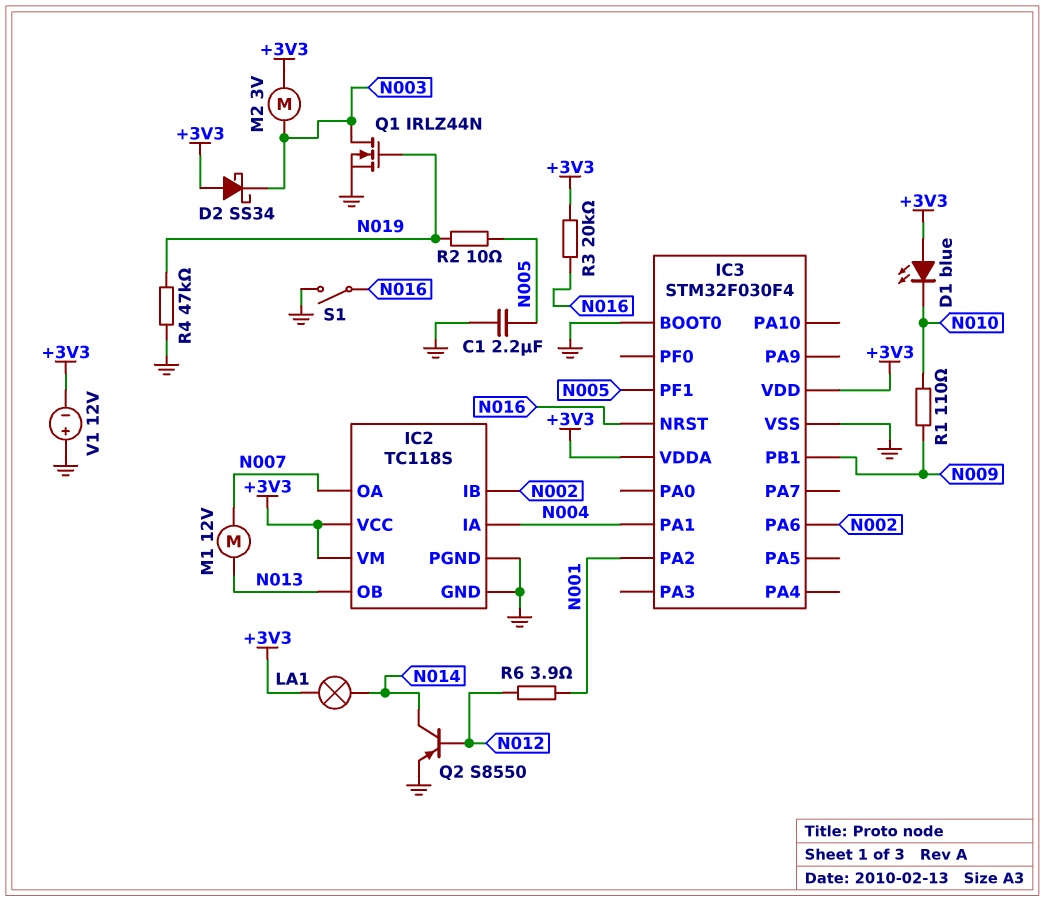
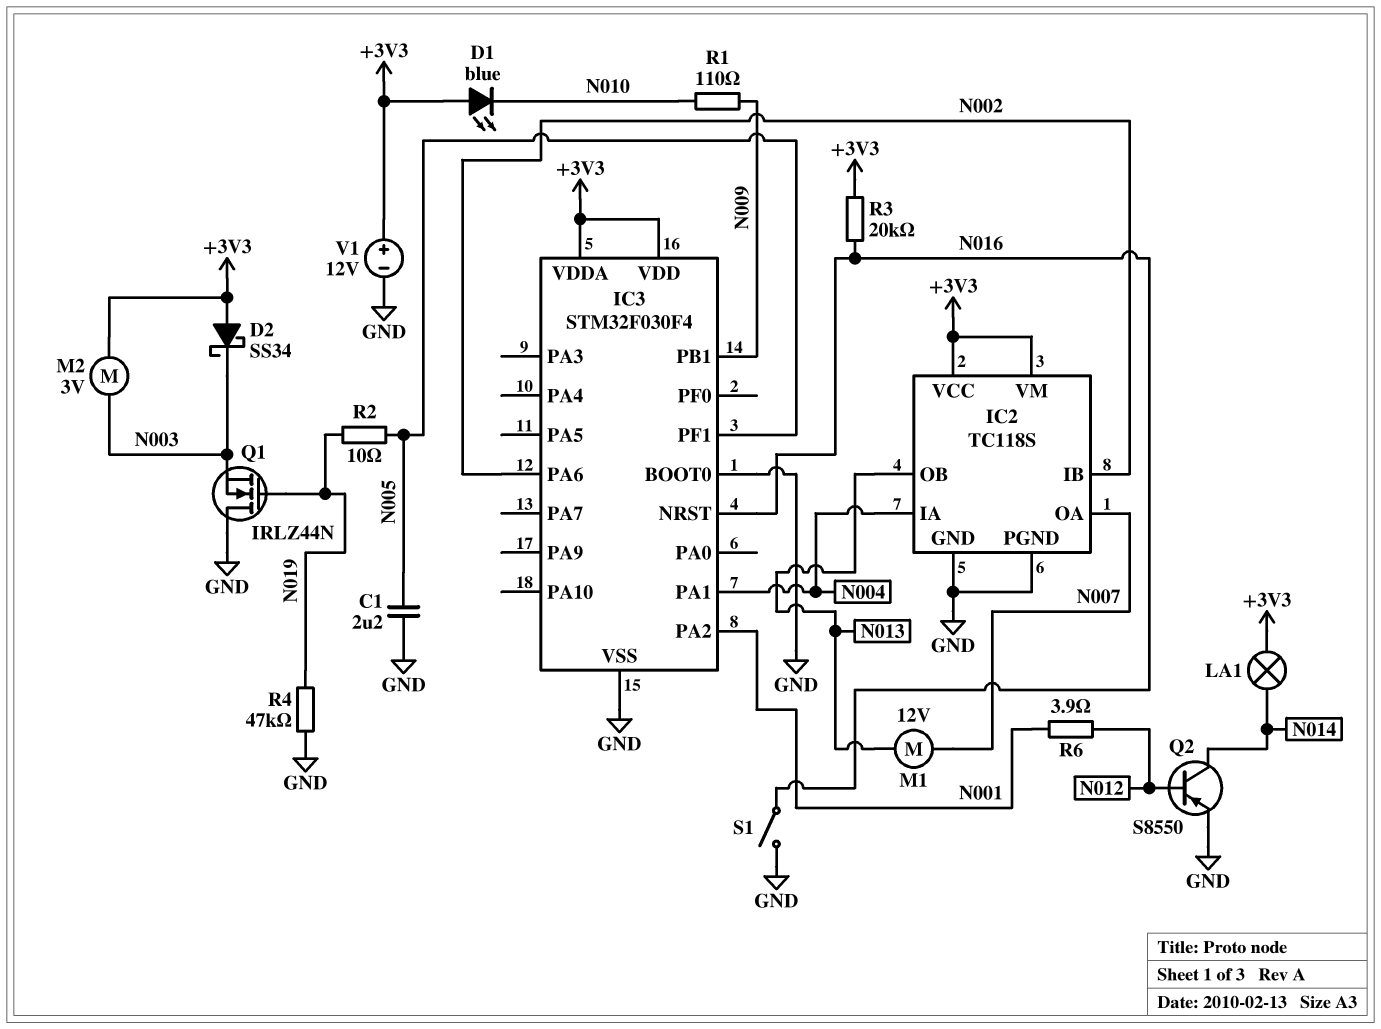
Q1: NMOS IRLZ44N (G N019, D N003, S GND) -> NMOS IRLZ44N (G N019, D GND, S N003)
V1: 12V (plus GND, minus +3V3) -> 12V (plus +3V3, minus GND)

